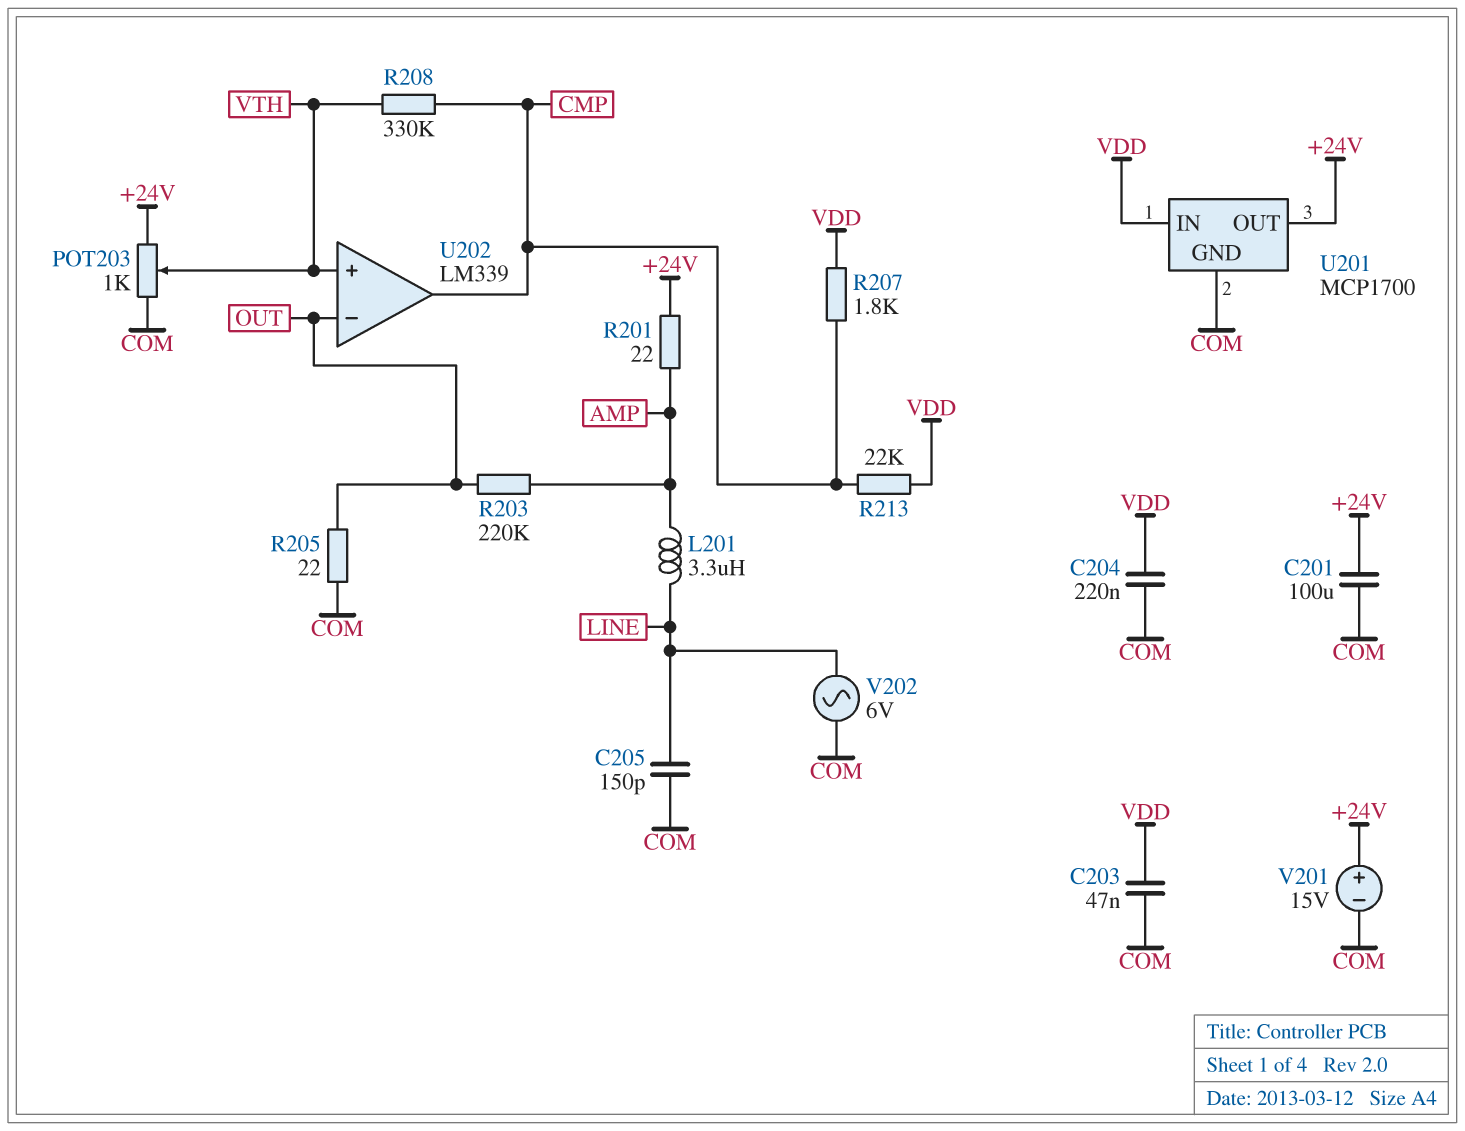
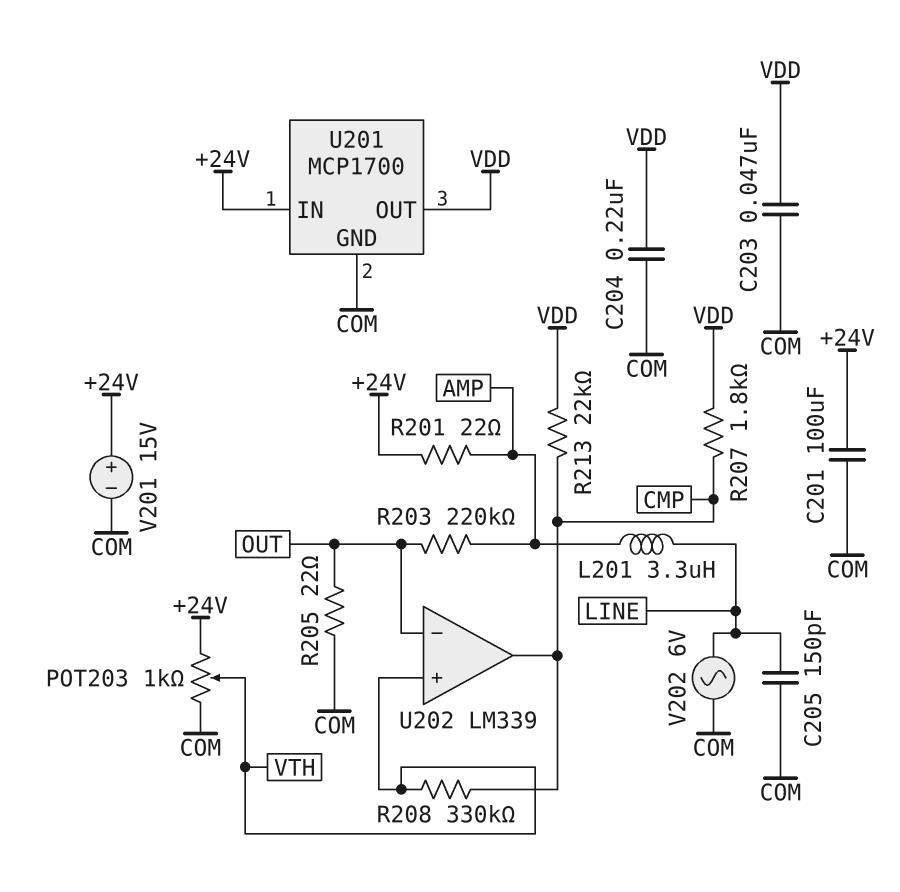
U201 pin IN: VDD -> +24V
U201 pin OUT: +24V -> VDD

